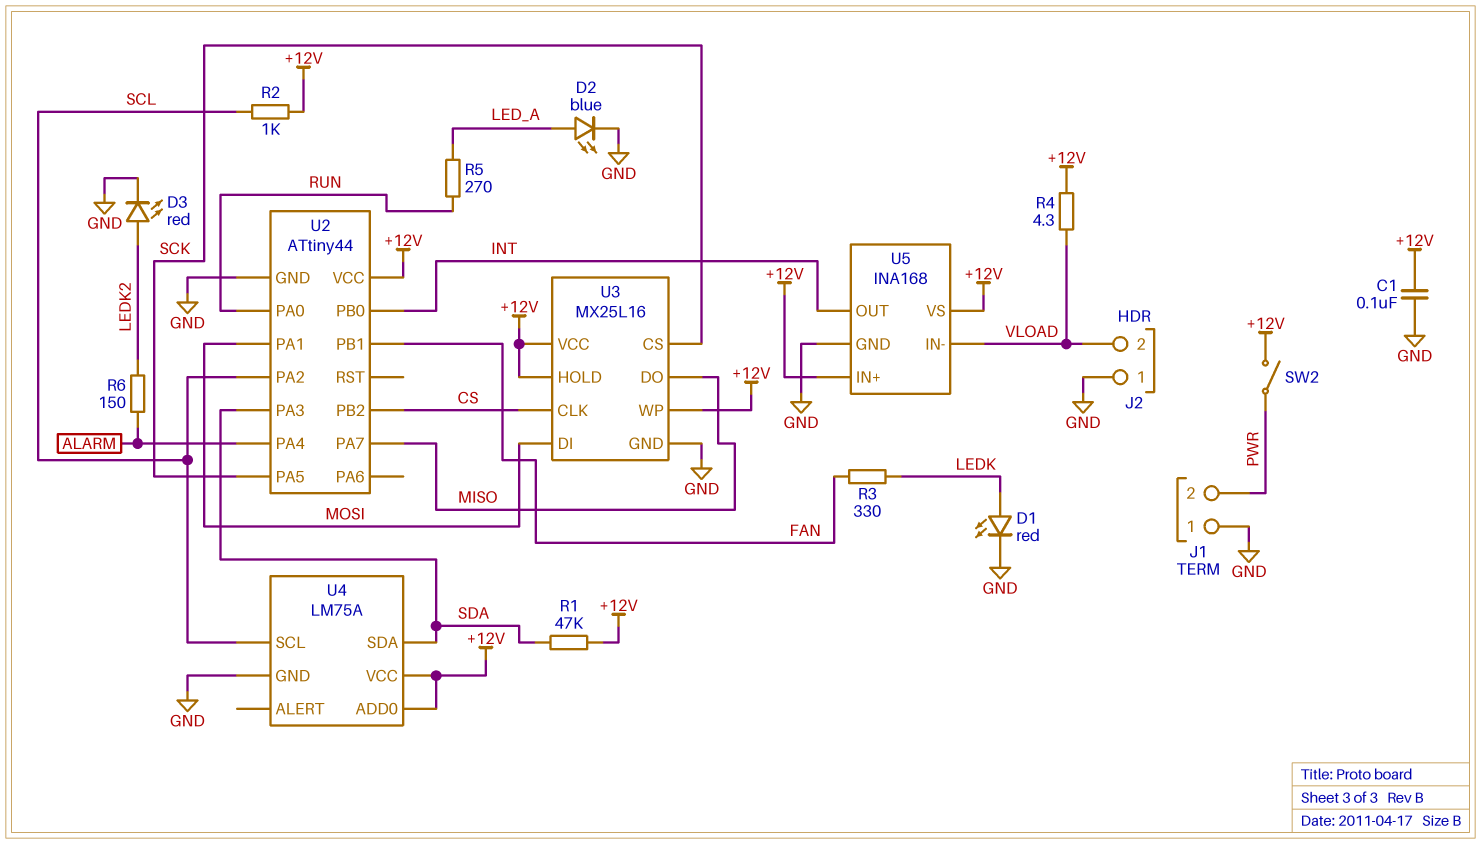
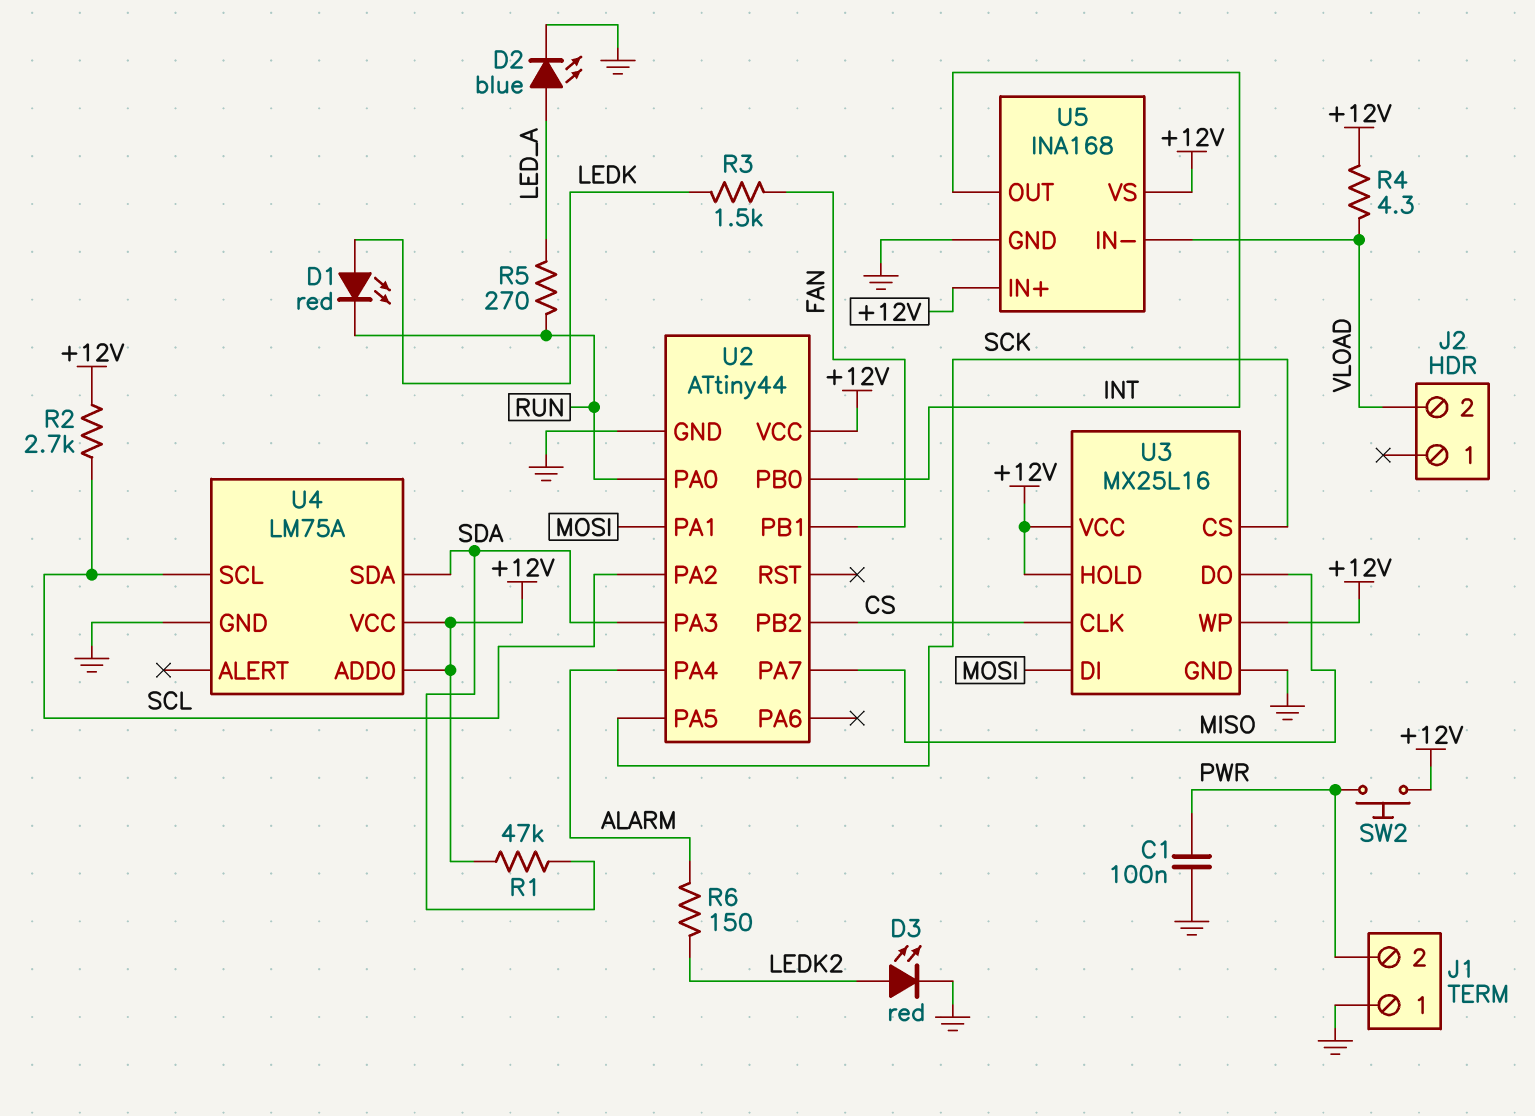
C1: 100nF (+12V, GND) -> 100nF (GND, PWR)
D1: LED red (A LEDK, K GND) -> LED red (A LEDK, K RUN)
J2 pin 1: GND -> none
R2: 1k (+12V, SCL) -> 2.7k (+12V, SCL)
R3: 330 (FAN, LEDK) -> 1.5k (FAN, LEDK)
SW2: switch (+12V, PWR) -> button (+12V, PWR)

